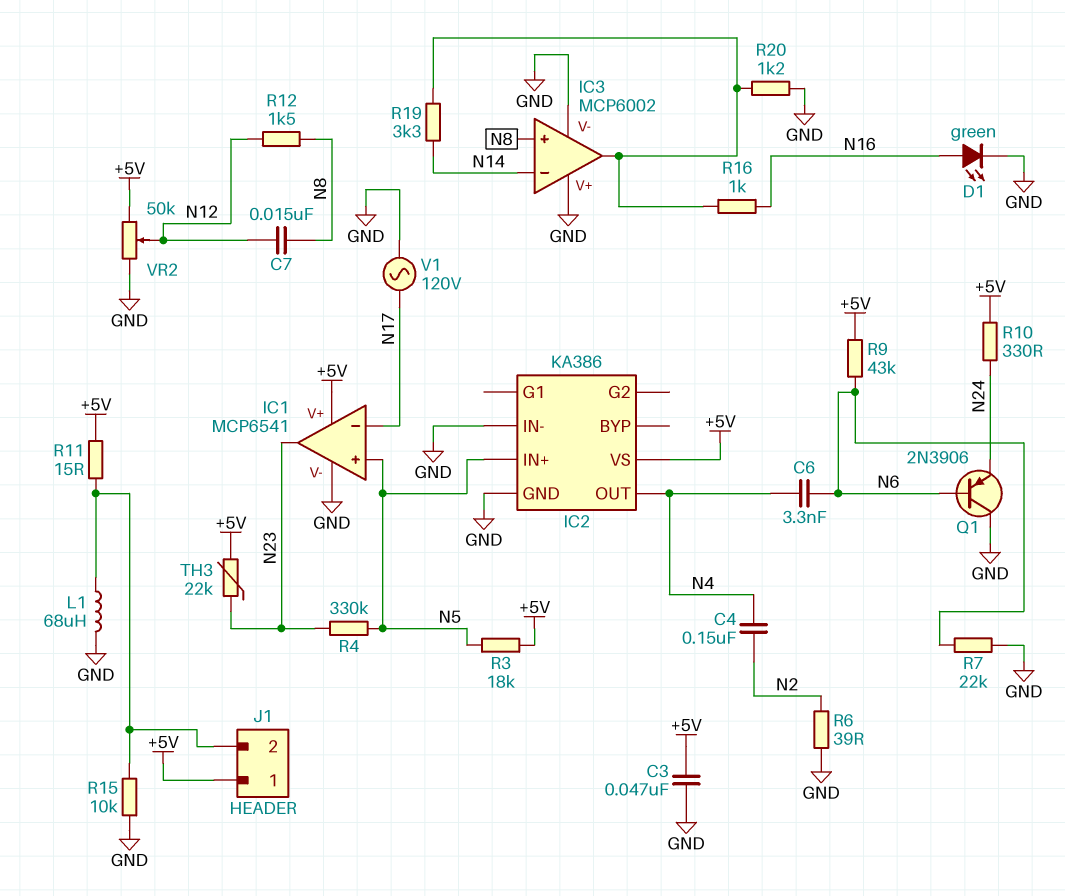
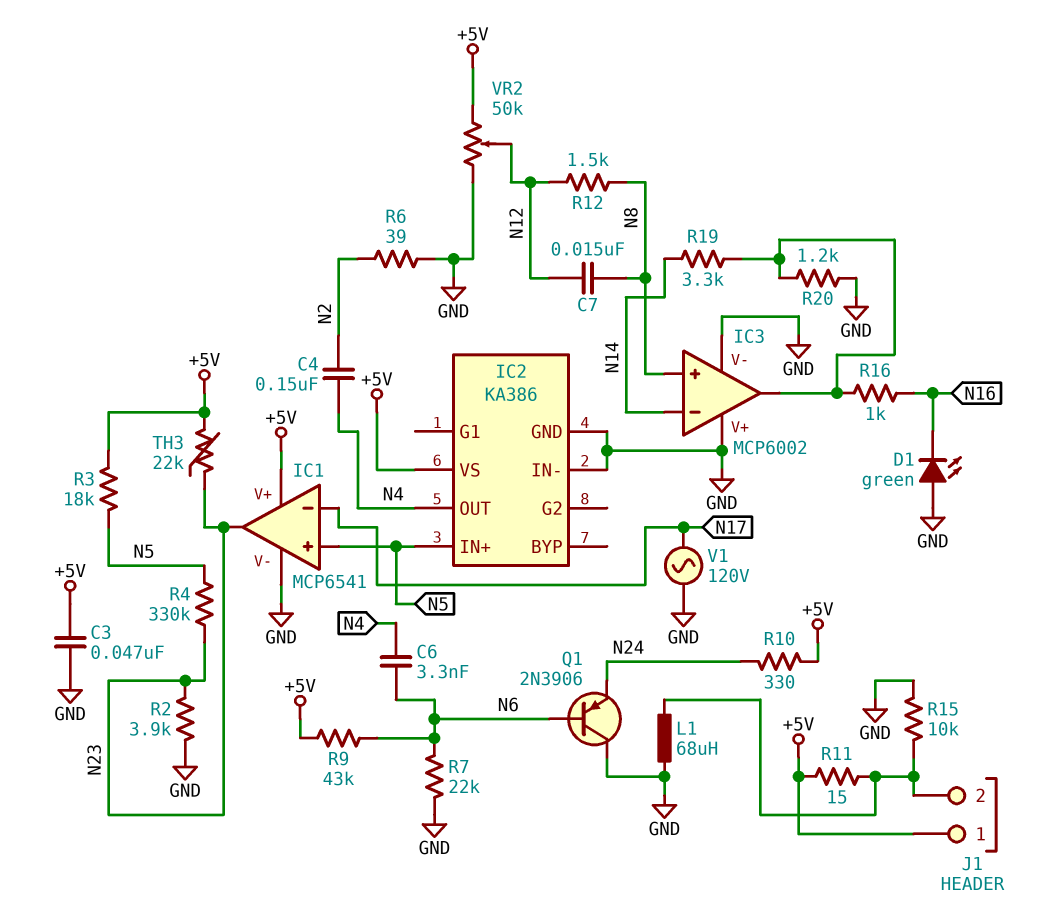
D1: LED green (A N16, K GND) -> LED green (A GND, K N16)
R2: none -> 3.9k (GND, N23)

